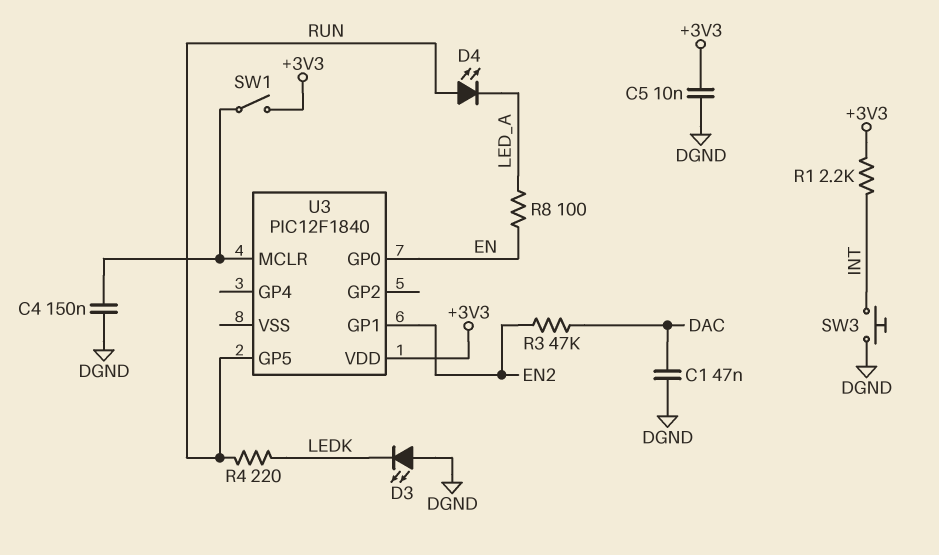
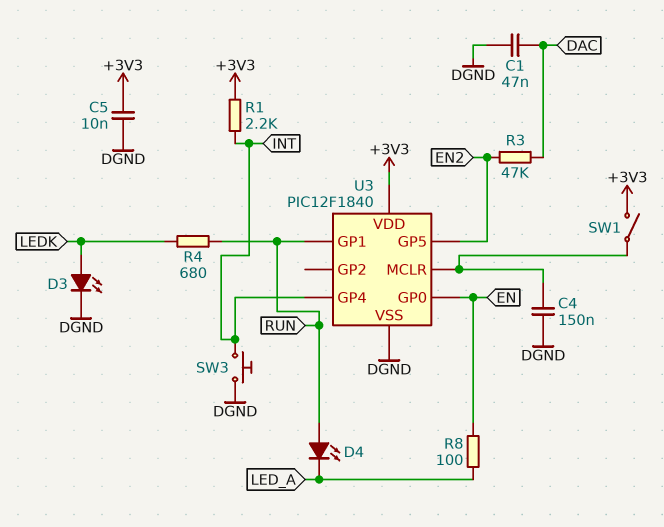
D3: LED (A DGND, K LEDK) -> LED (A LEDK, K DGND)
R4: 220 (LEDK, RUN) -> 680 (LEDK, RUN)
U3 pin GP1: EN2 -> RUN
U3 pin GP4: none -> INT
U3 pin GP5: RUN -> EN2
U3 pin VSS: none -> DGND

